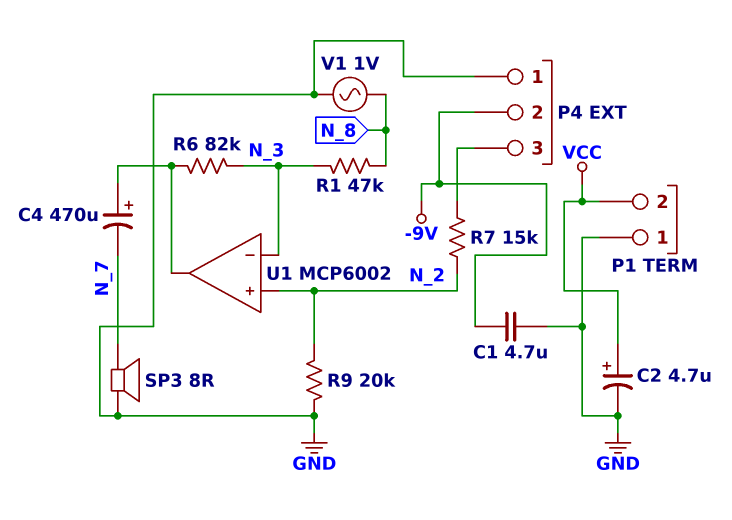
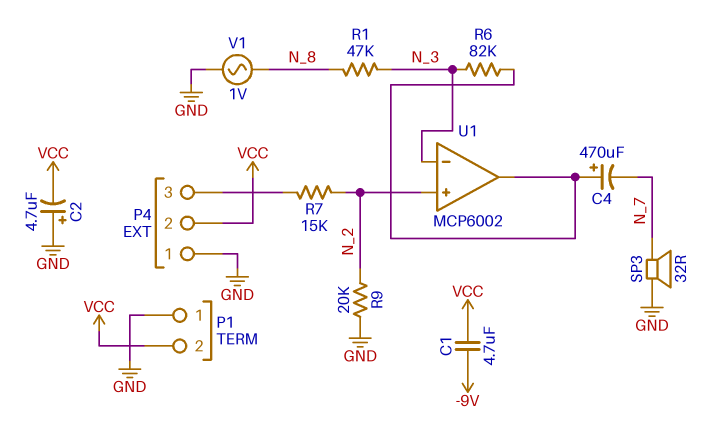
C1: 4.7uF (-9V, GND) -> 4.7uF (-9V, VCC)
C2: 4.7uF (plus VCC, minus GND) -> 4.7uF (plus GND, minus VCC)
P4 pin 2: -9V -> VCC
SP3: speaker 8R (GND, N_7) -> speaker 32R (GND, N_7)

